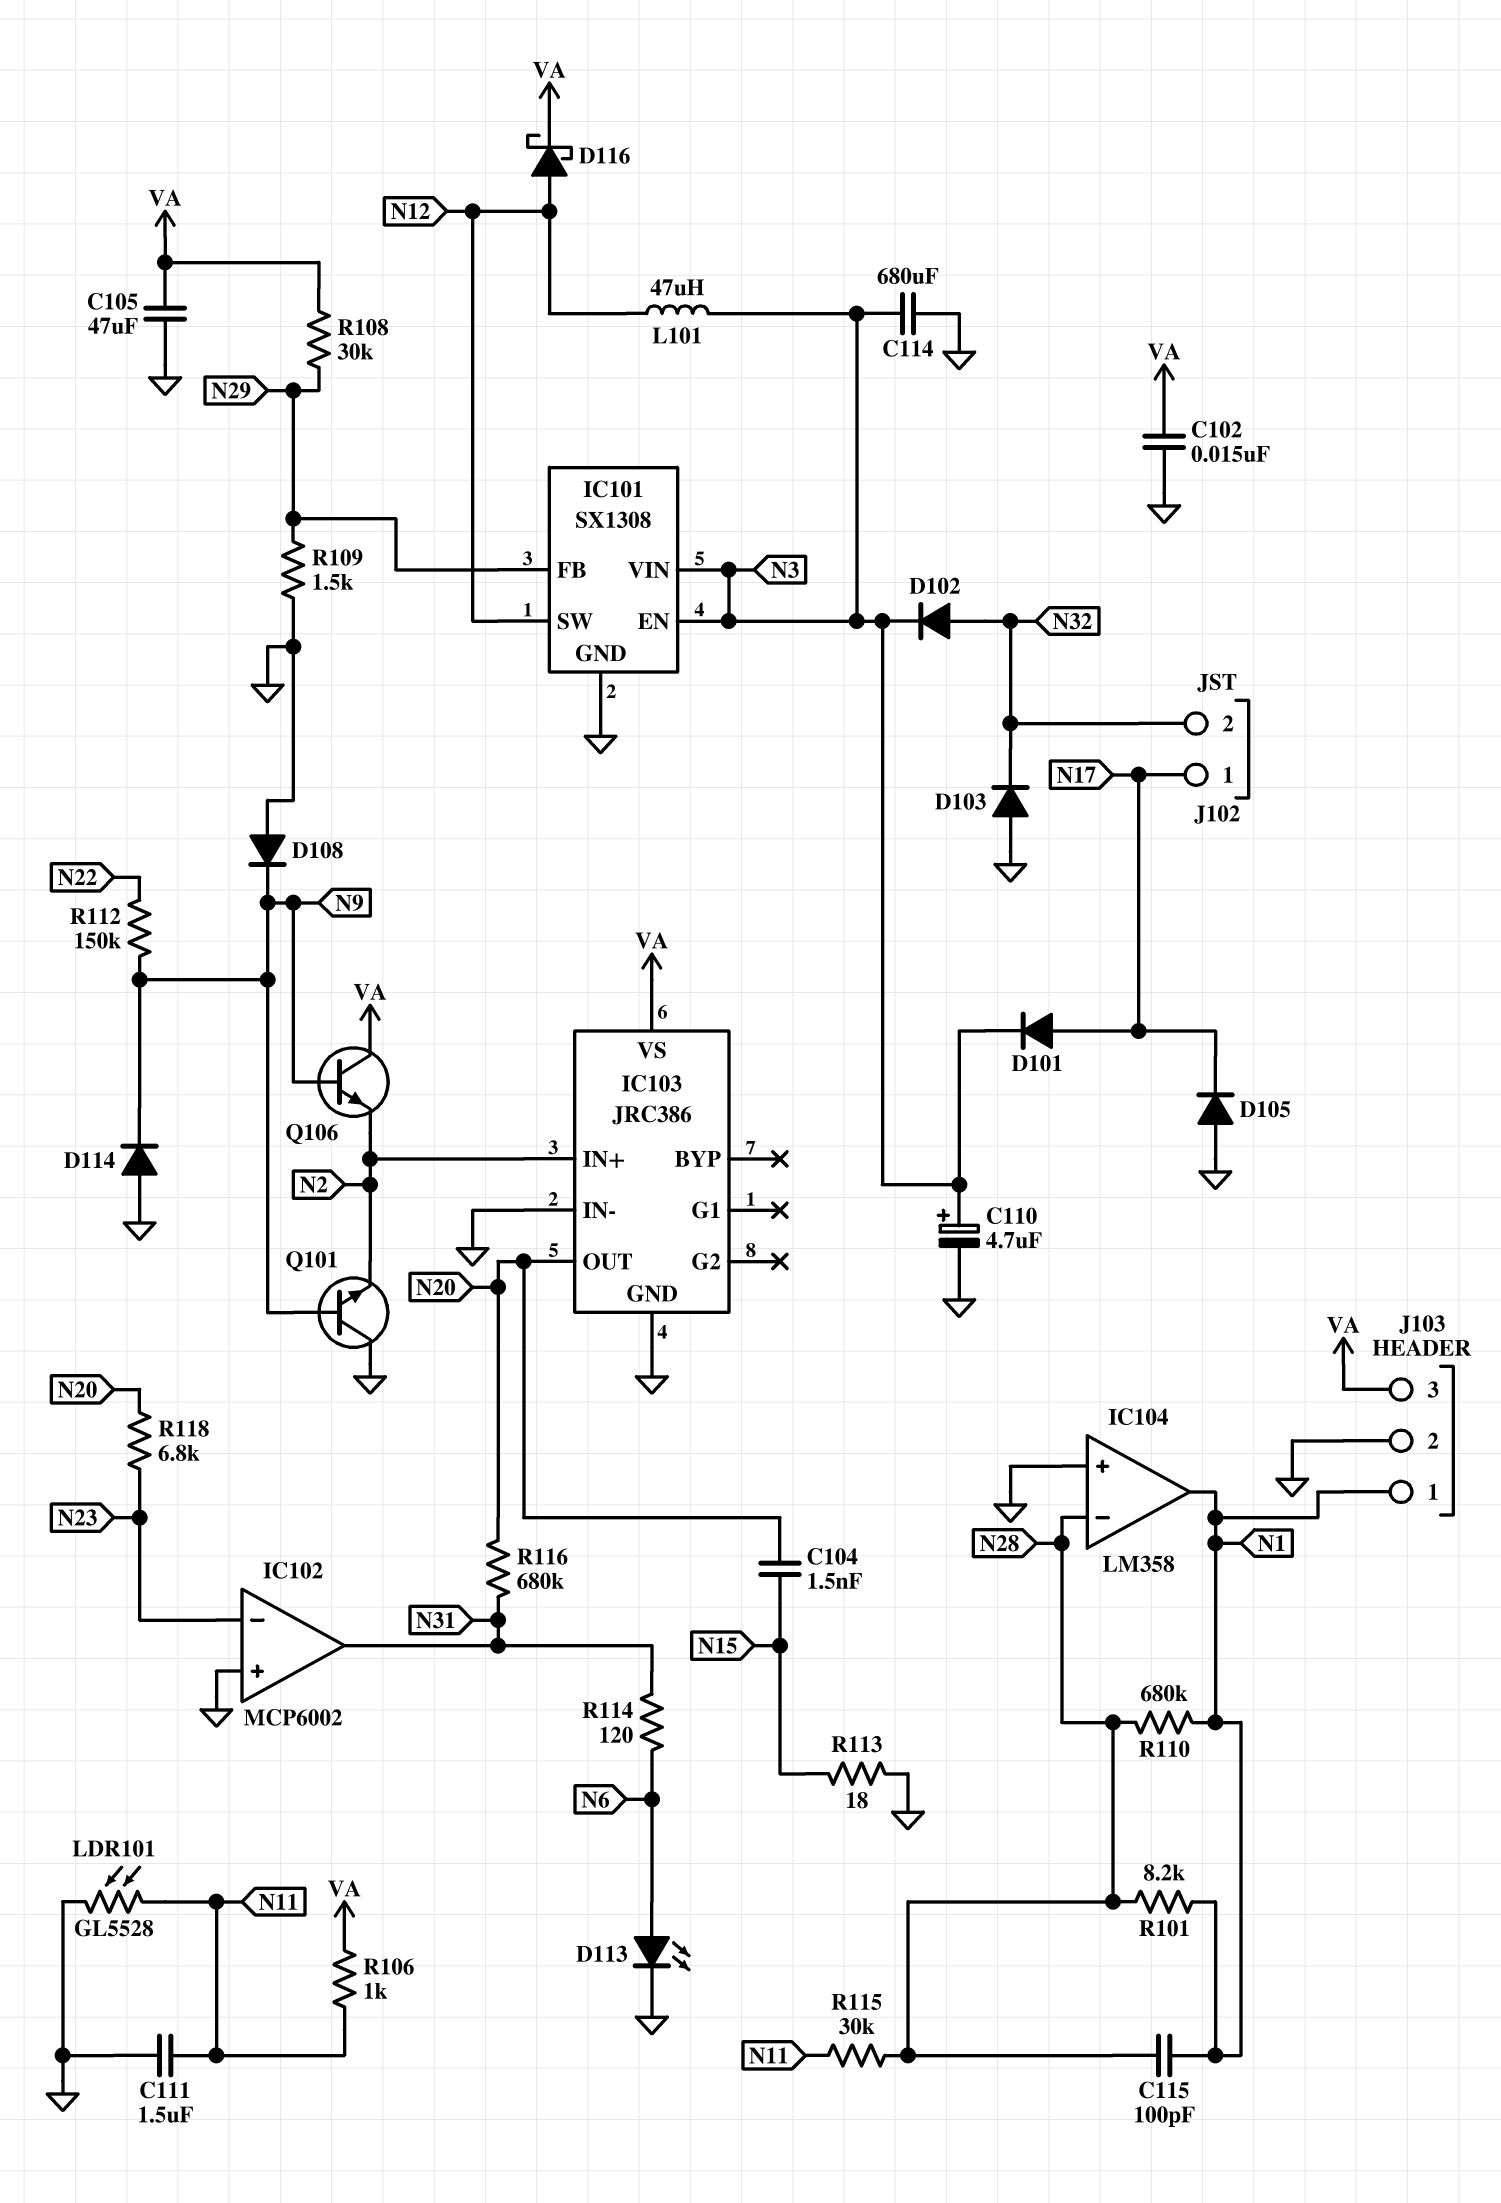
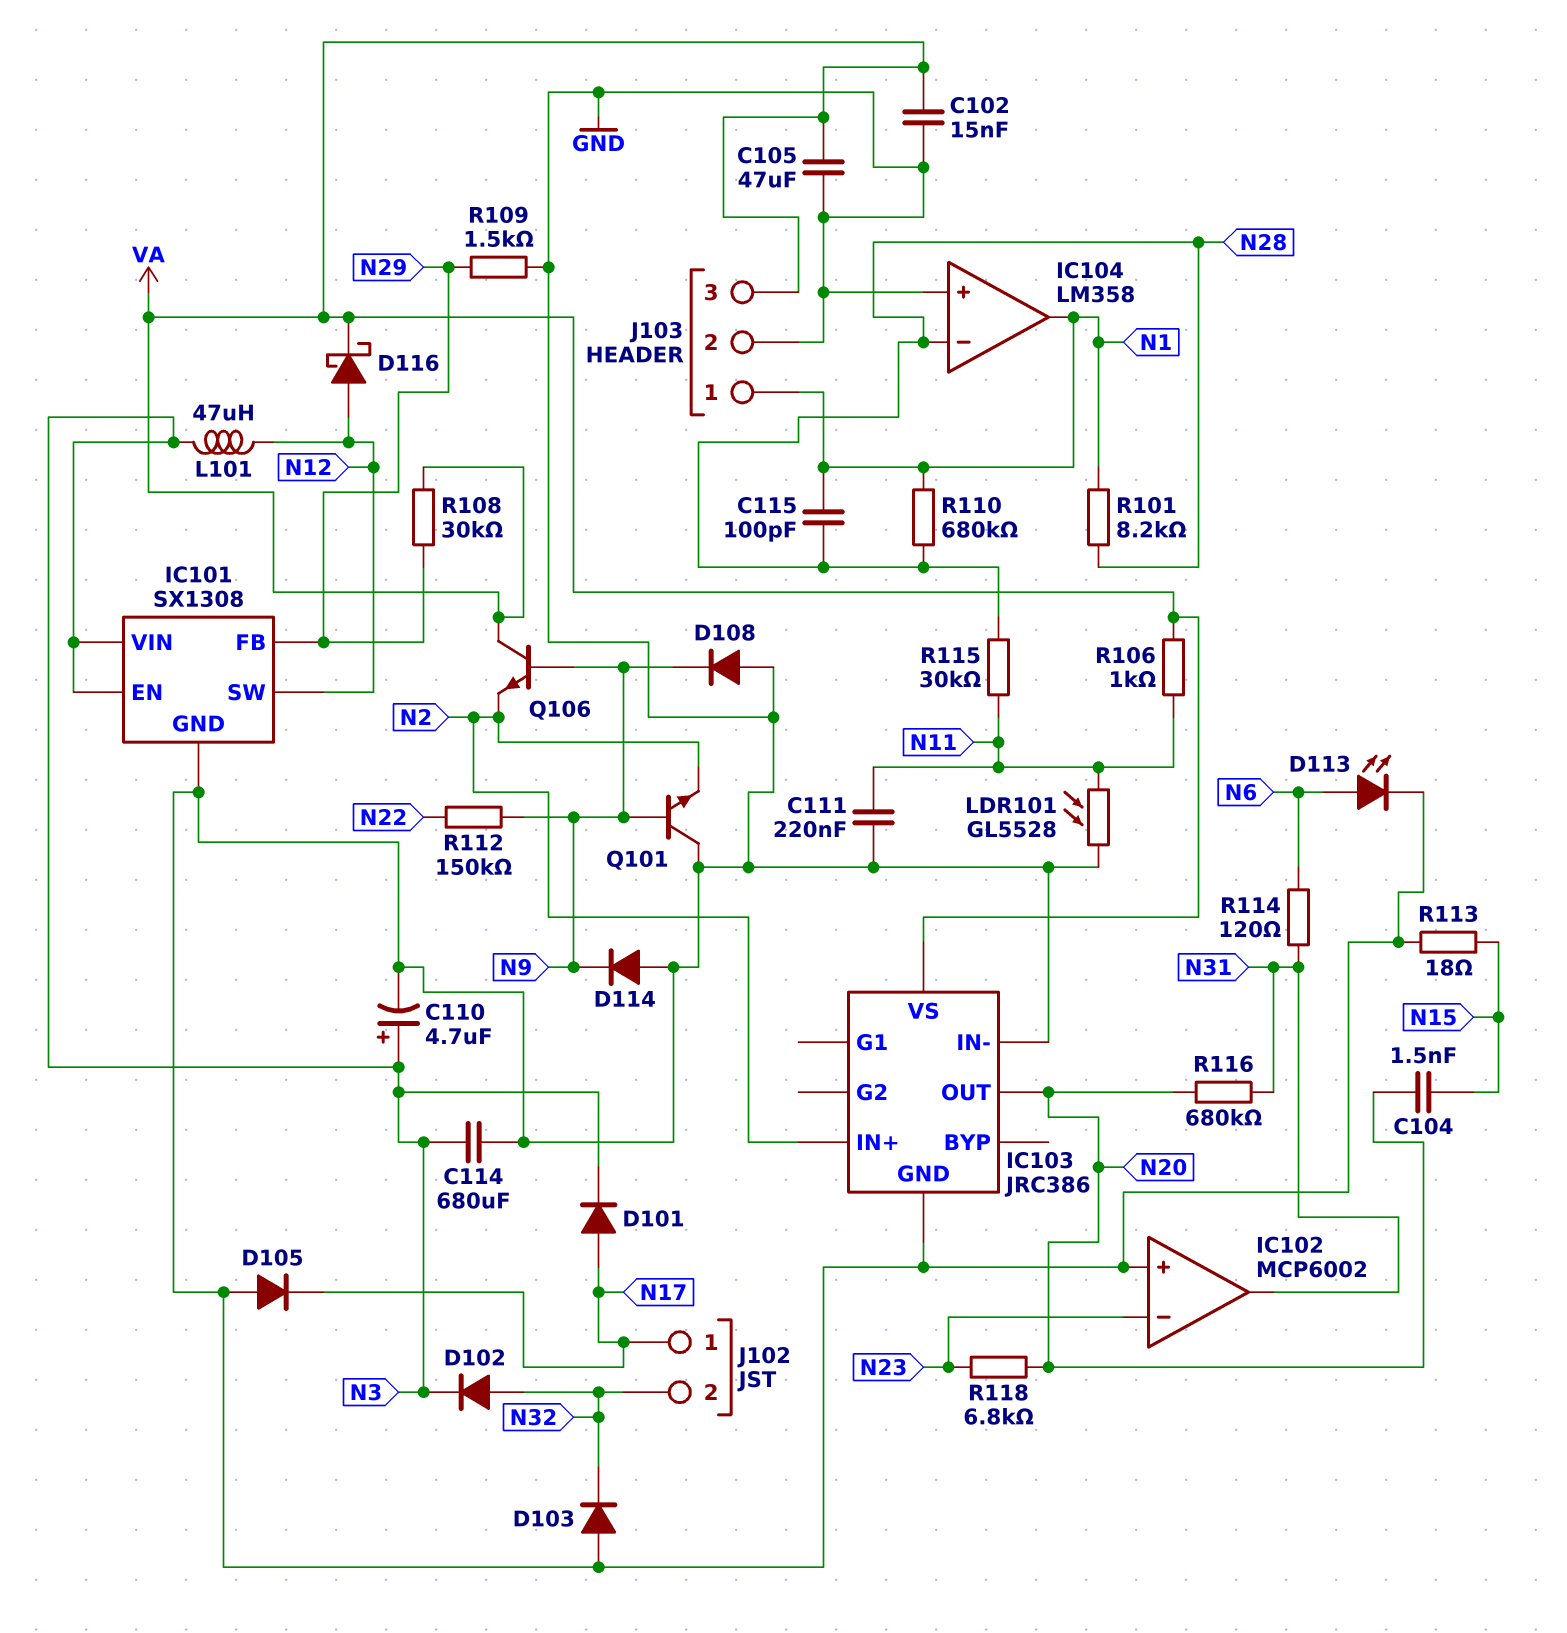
C111: 1.5uF (GND, N11) -> 220nF (GND, N11)

